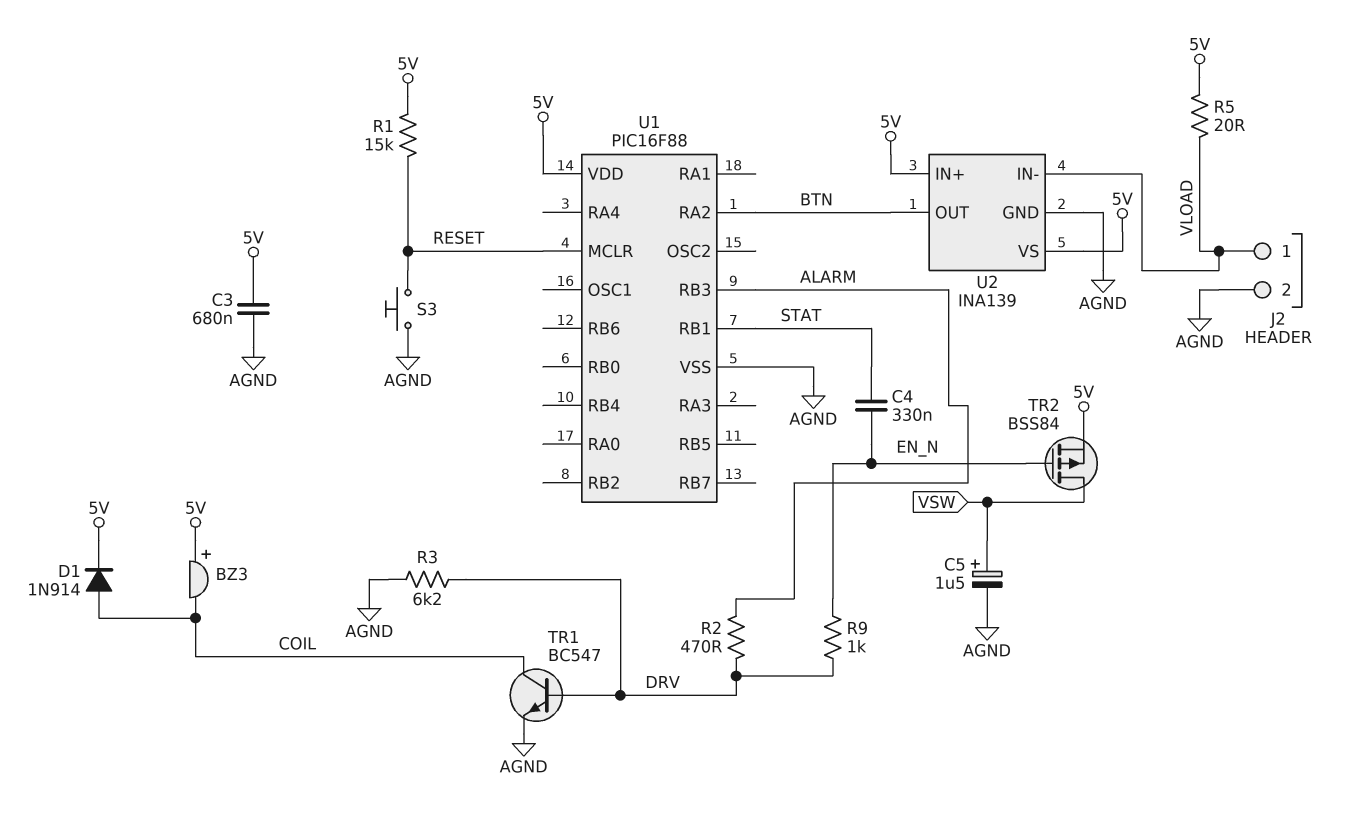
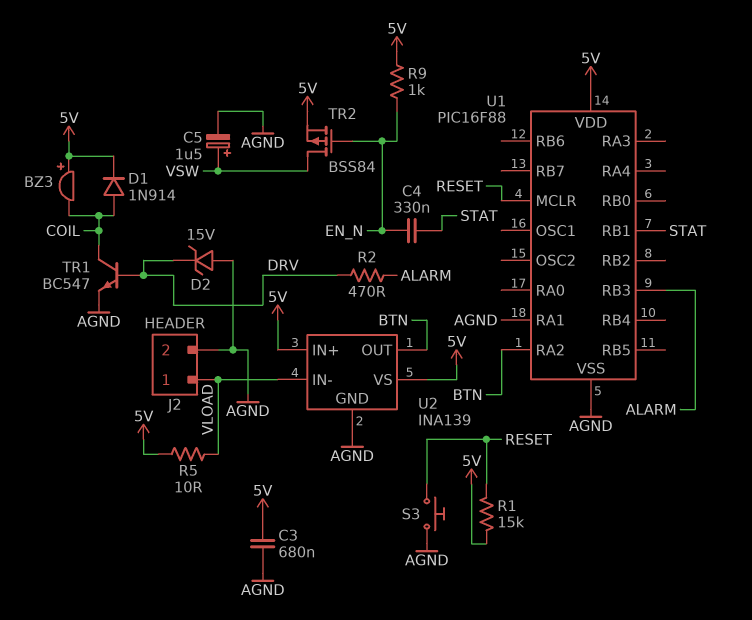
D2: none -> zener 15V (A AGND, K DRV)
R3: 6.2k (AGND, DRV) -> none
R5: 20 (5V, VLOAD) -> 10 (5V, VLOAD)
R9: 1k (DRV, EN_N) -> 1k (5V, EN_N)
U1 pin RA1: none -> AGND

